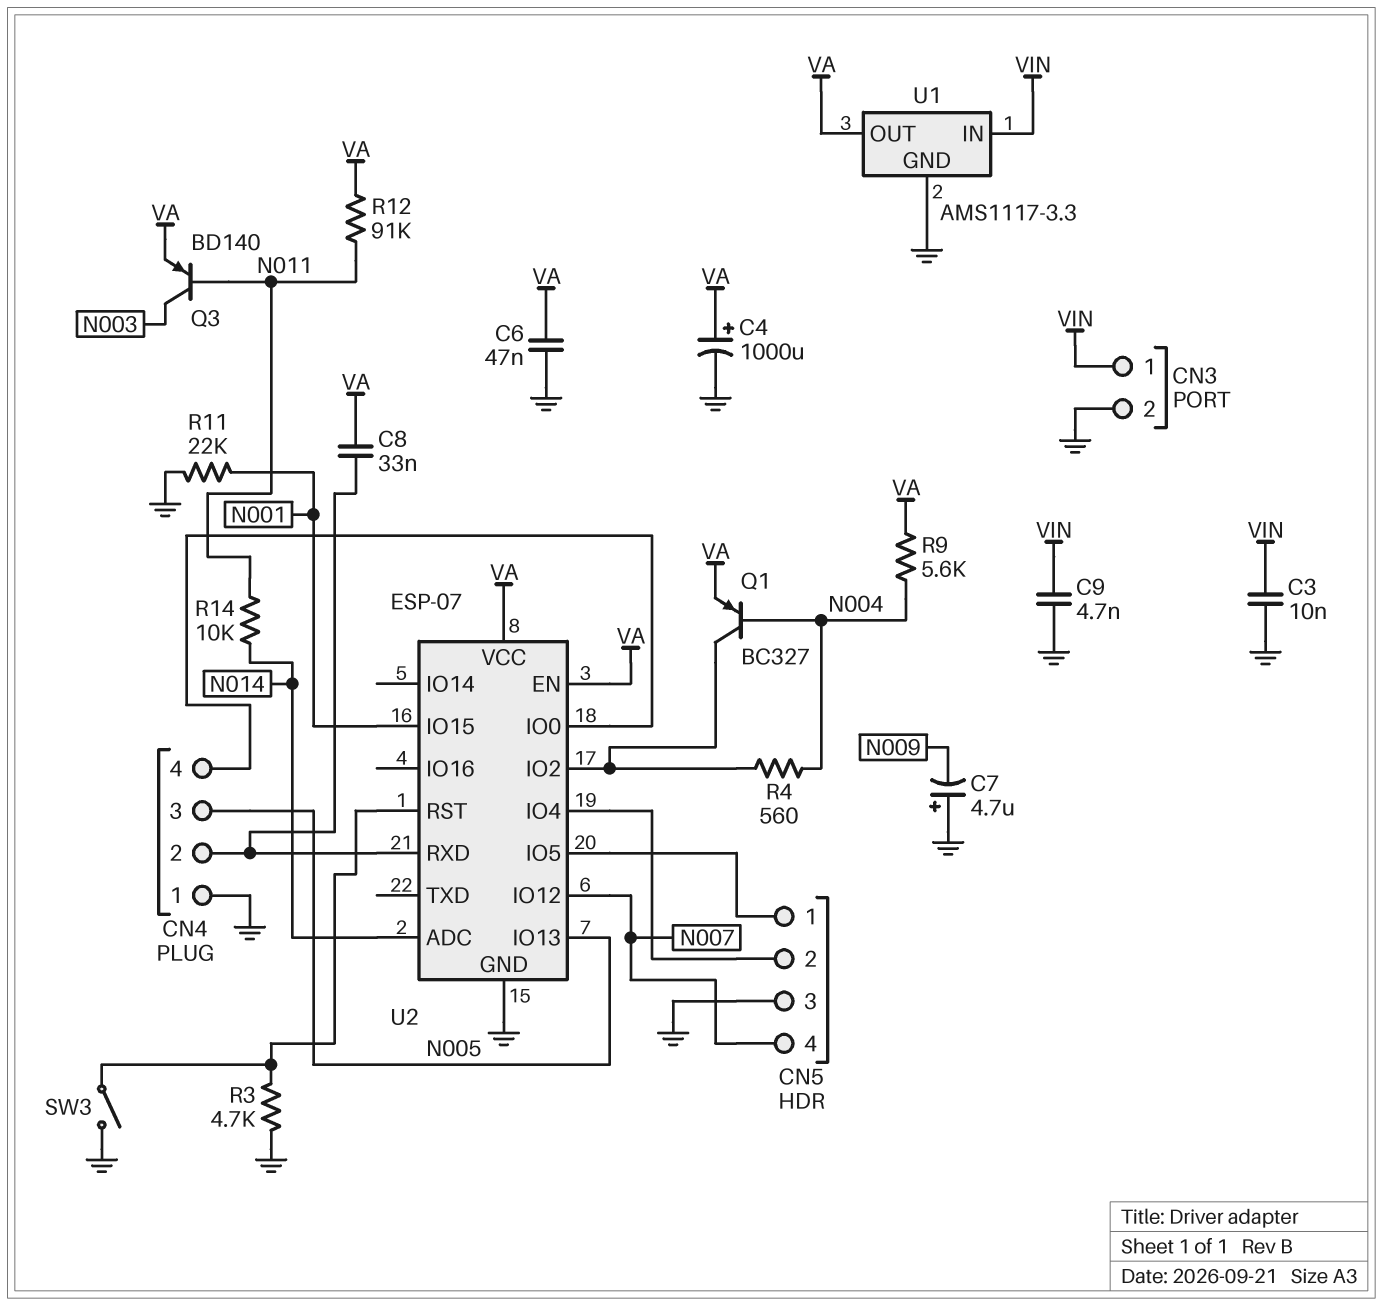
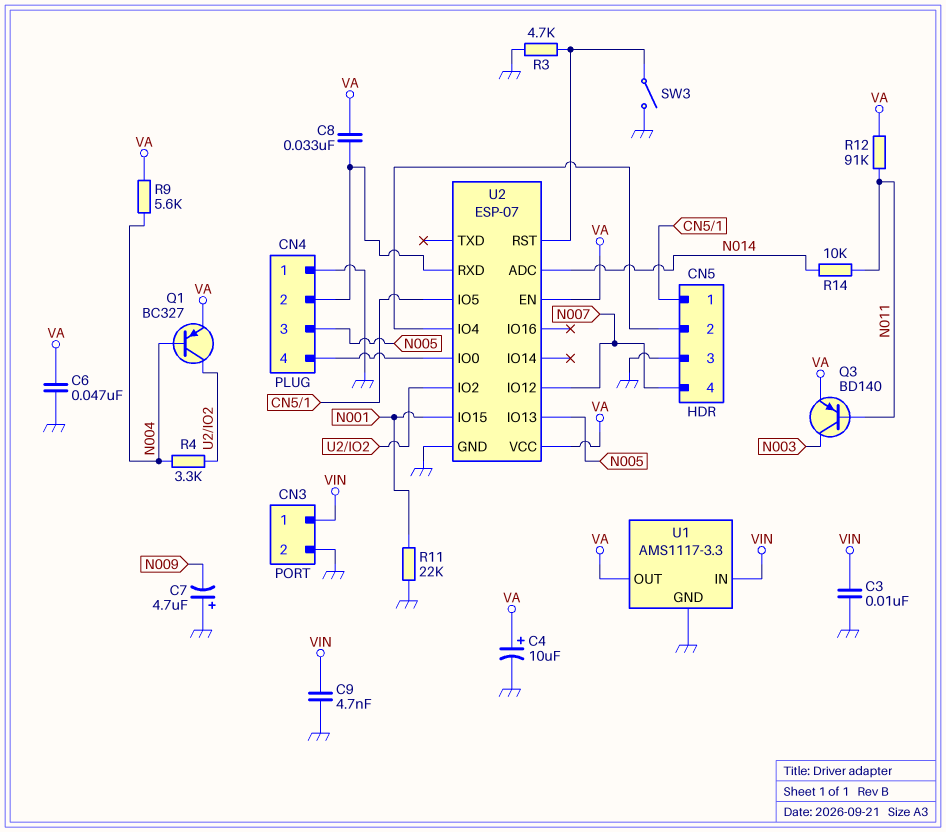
C4: 1000uF (plus VA, minus GND) -> 10uF (plus VA, minus GND)
R4: 560 (N004, U2/IO2) -> 3.3k (N004, U2/IO2)

